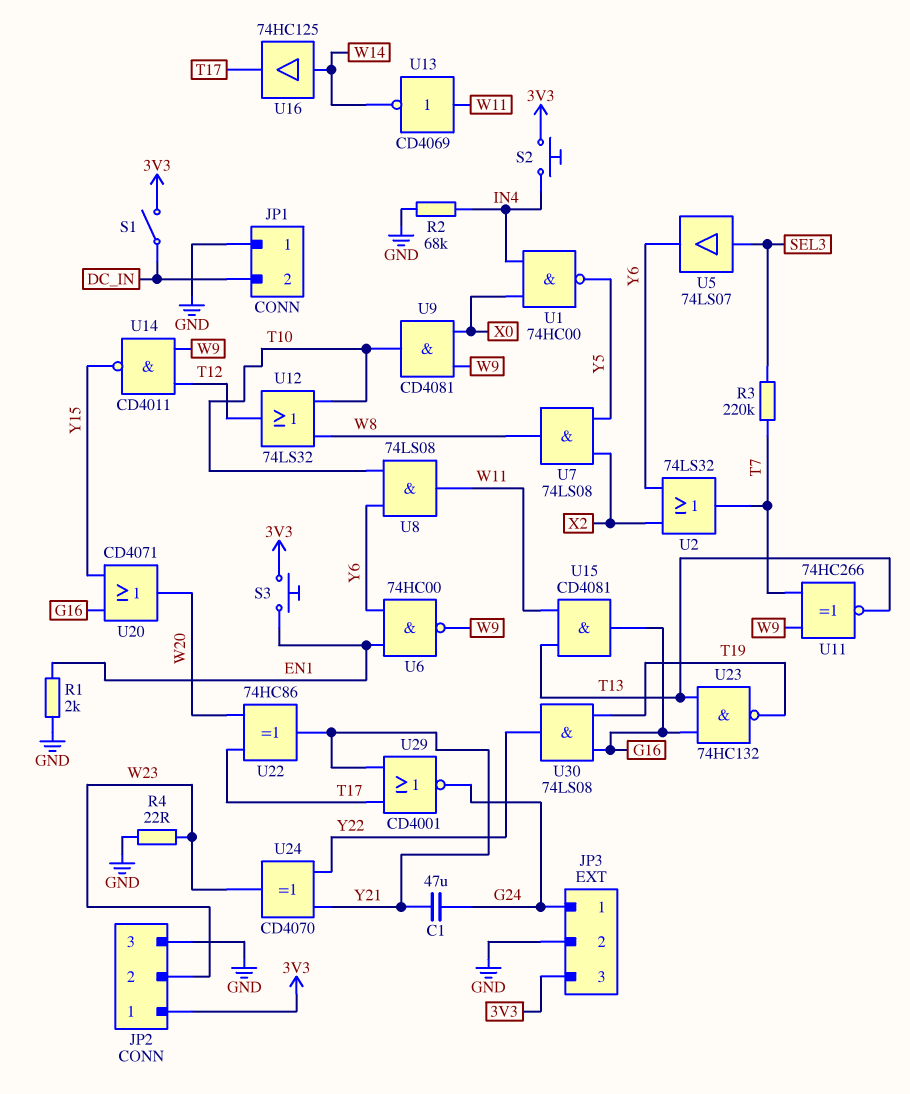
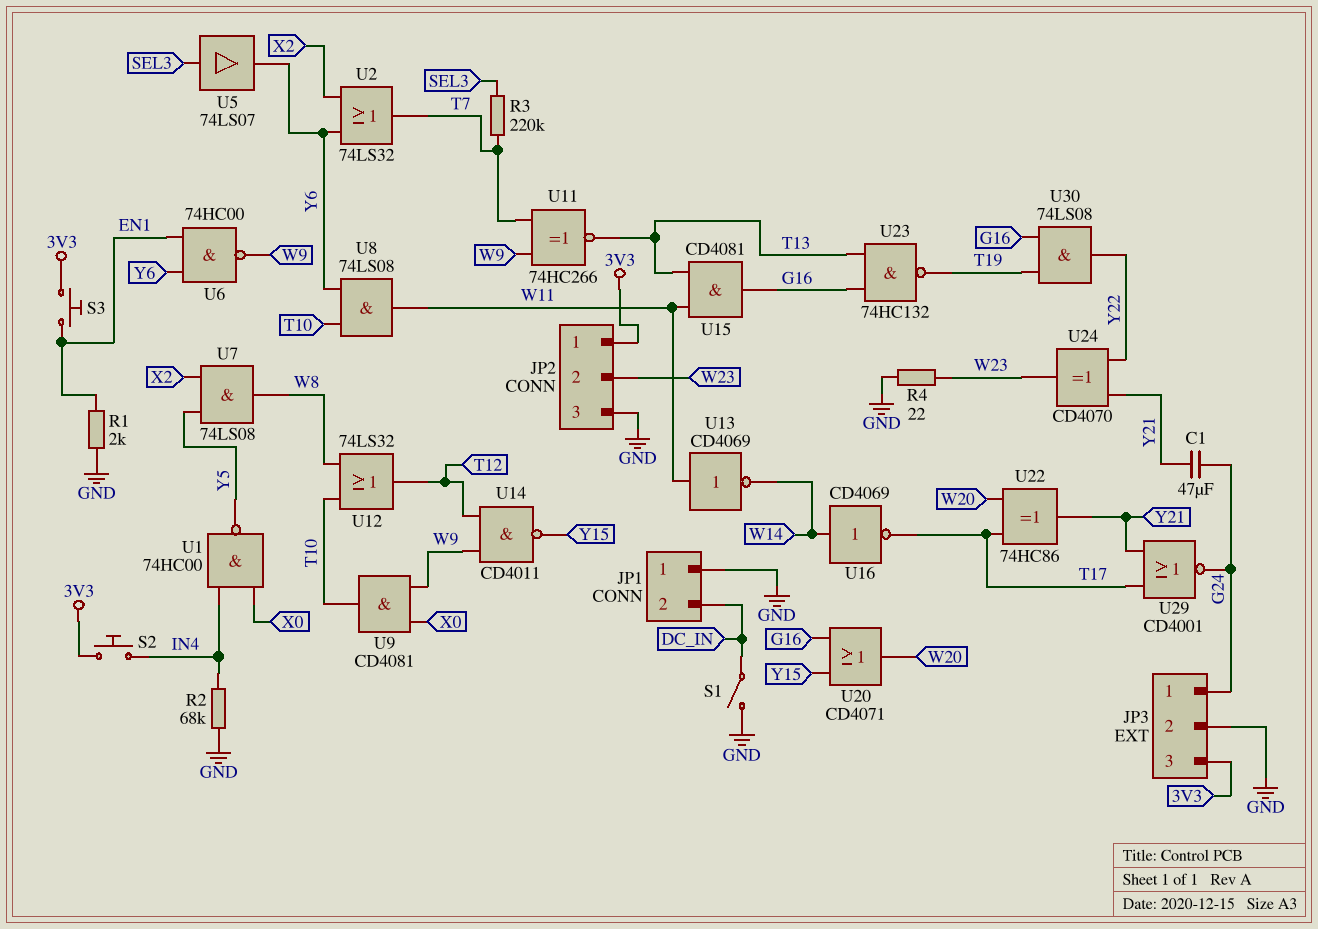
S1: switch (3V3, DC_IN) -> switch (DC_IN, GND)
U16: buffer 74HC125 (in W14, out T17) -> NOT CD4069 (in W14, out T17)

